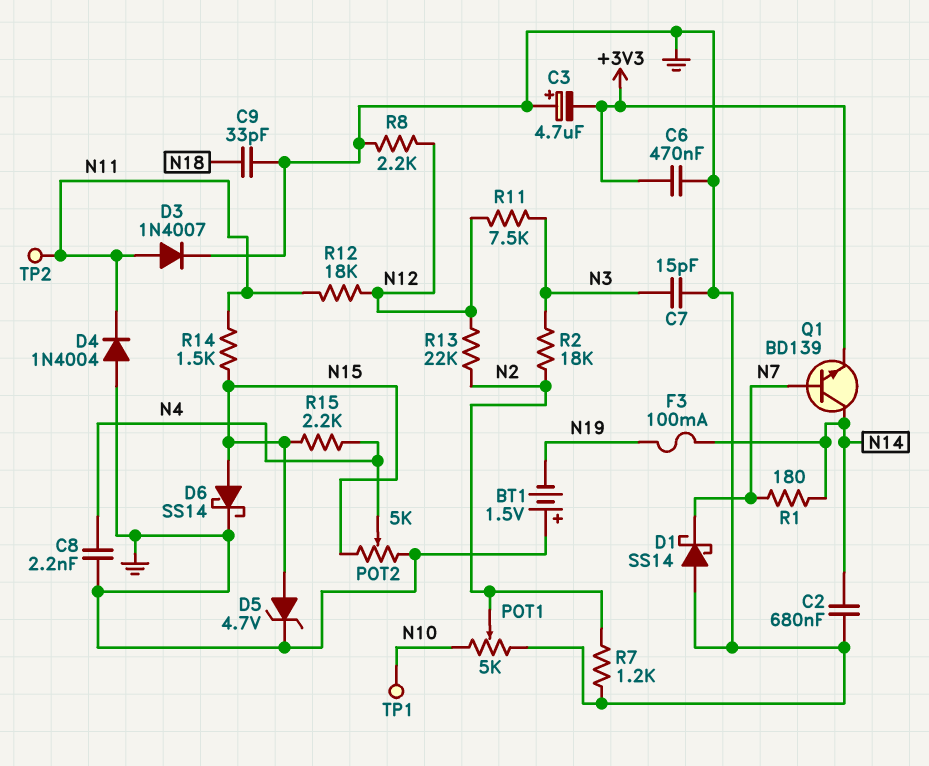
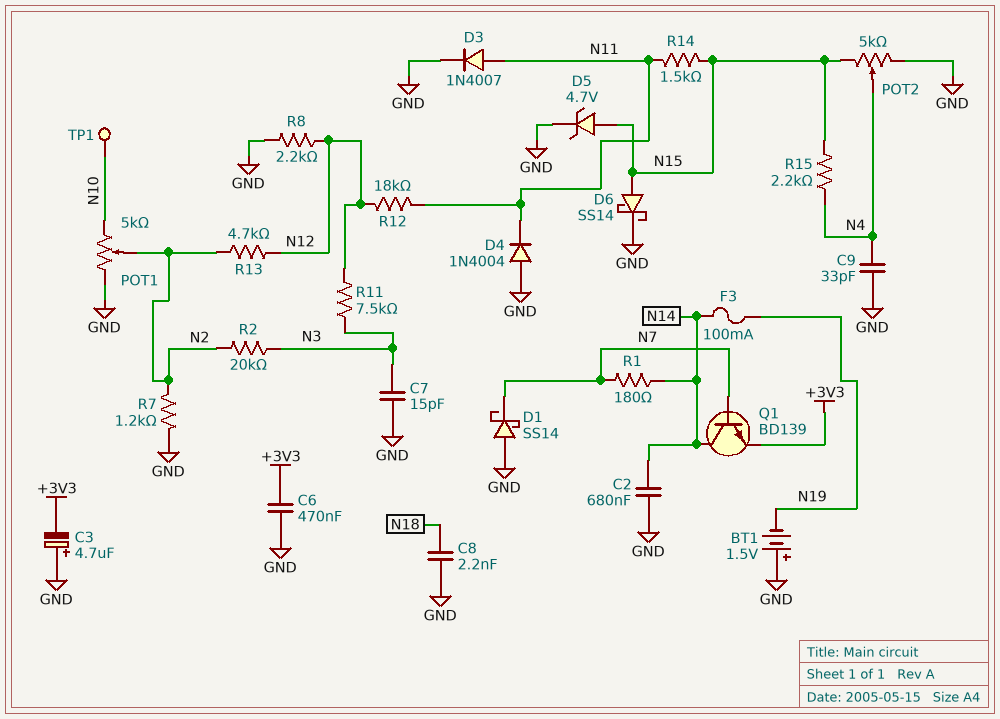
C8: 2.2nF (GND, N4) -> 2.2nF (GND, N18)
C9: 33pF (GND, N18) -> 33pF (GND, N4)
R2: 18k (N2, N3) -> 20k (N2, N3)
R13: 22k (N2, N12) -> 4.7k (N2, N12)
TP2: test point (N11) -> none

